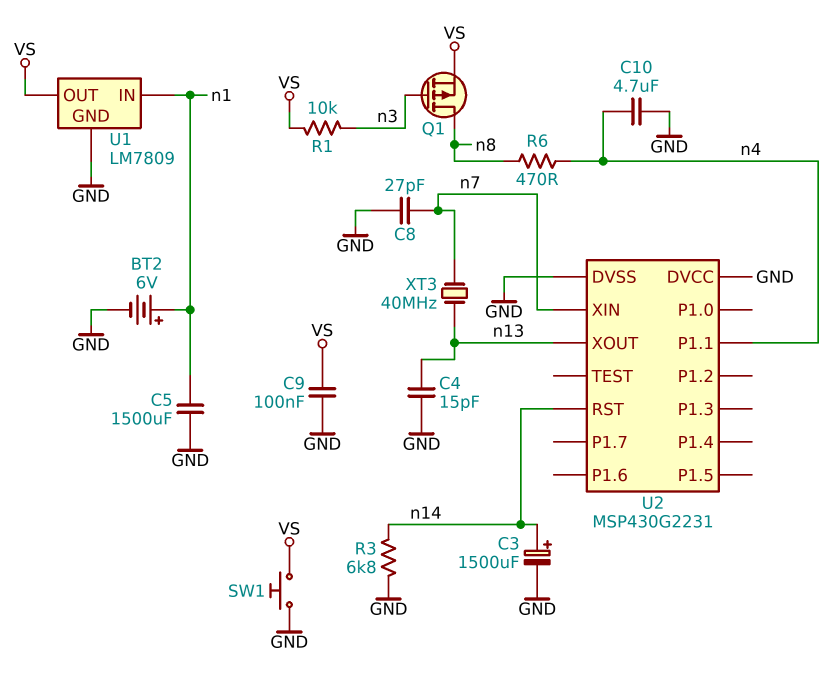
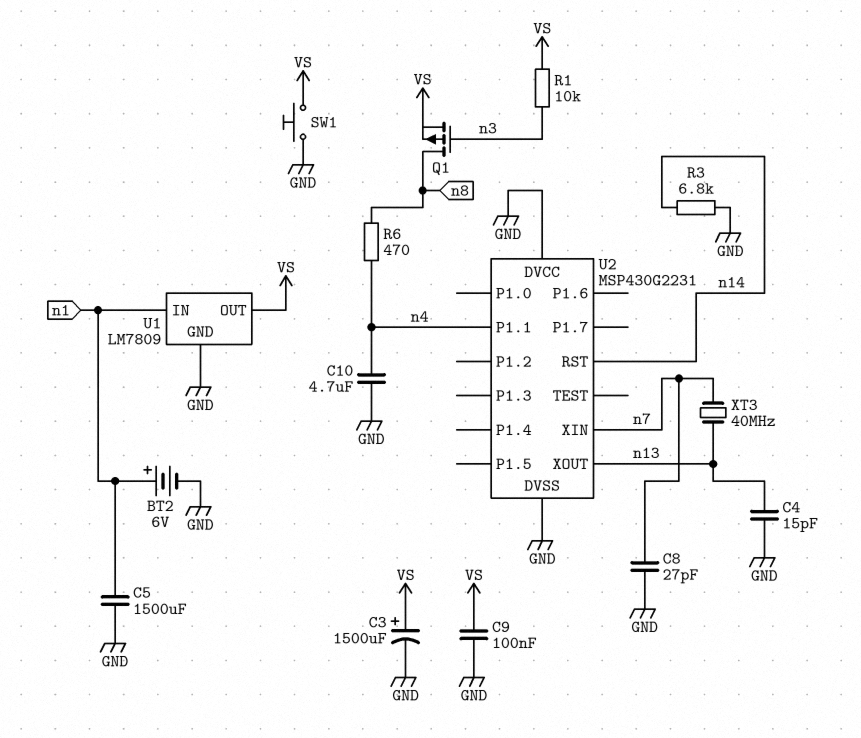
C3: 1500uF (plus n14, minus GND) -> 1500uF (plus VS, minus GND)

